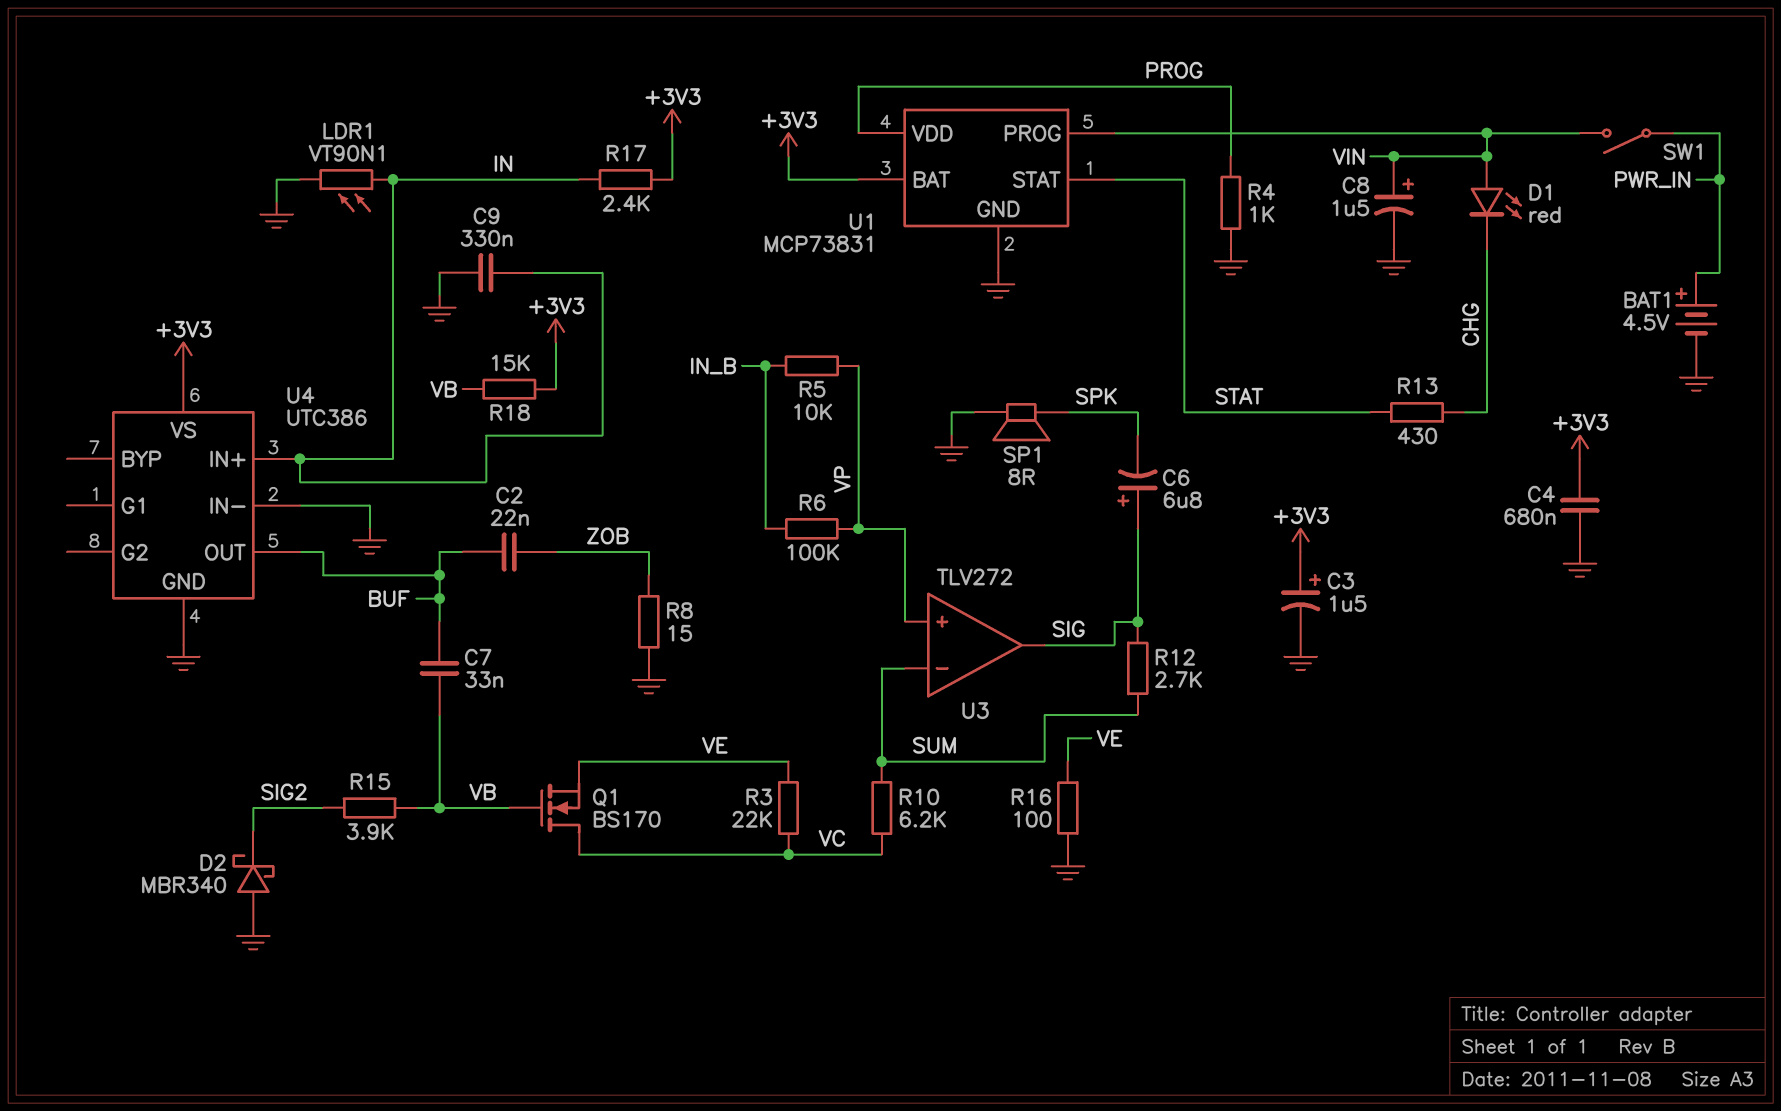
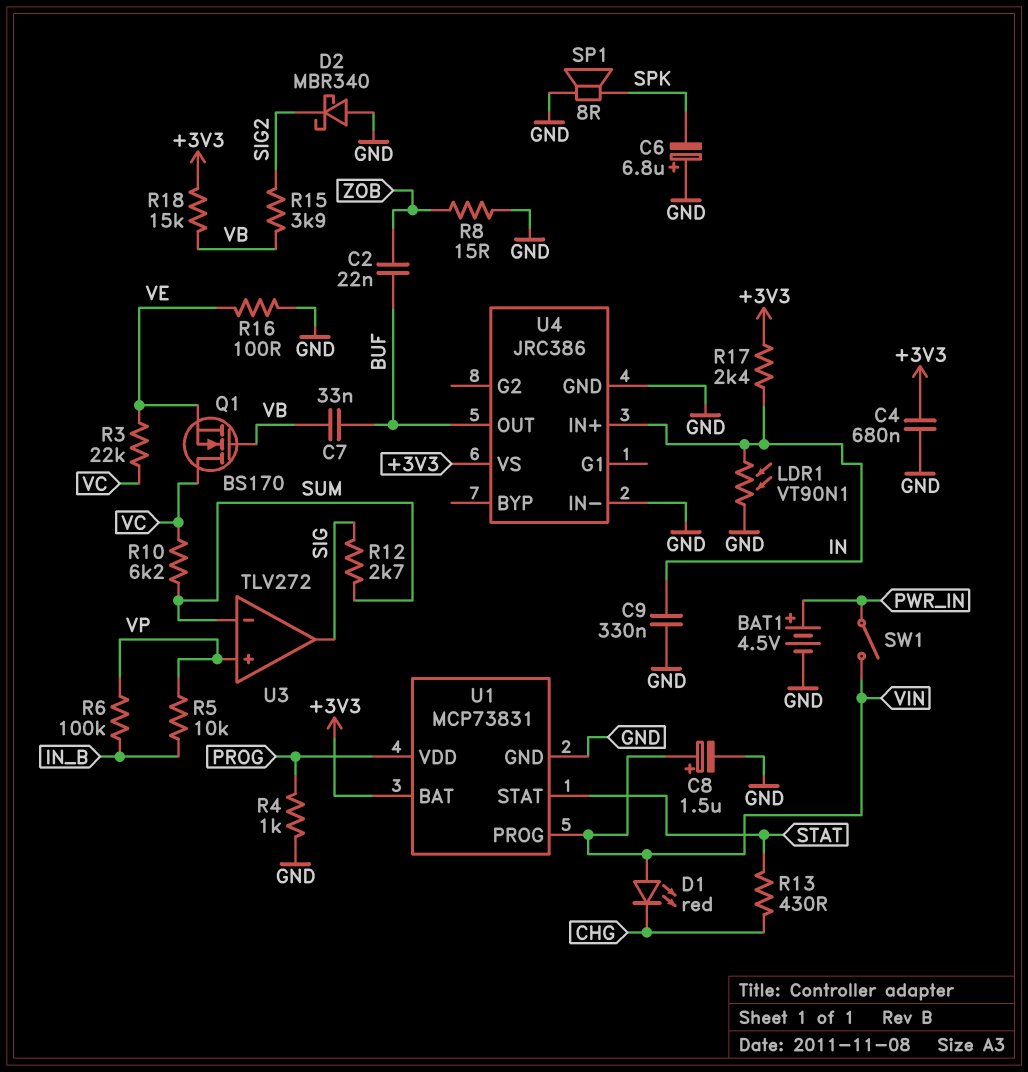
C3: 1.5uF (plus +3V3, minus GND) -> none
C6: 6.8uF (plus SIG, minus SPK) -> 6.8uF (plus GND, minus SPK)
U4: UTC386 -> JRC386

